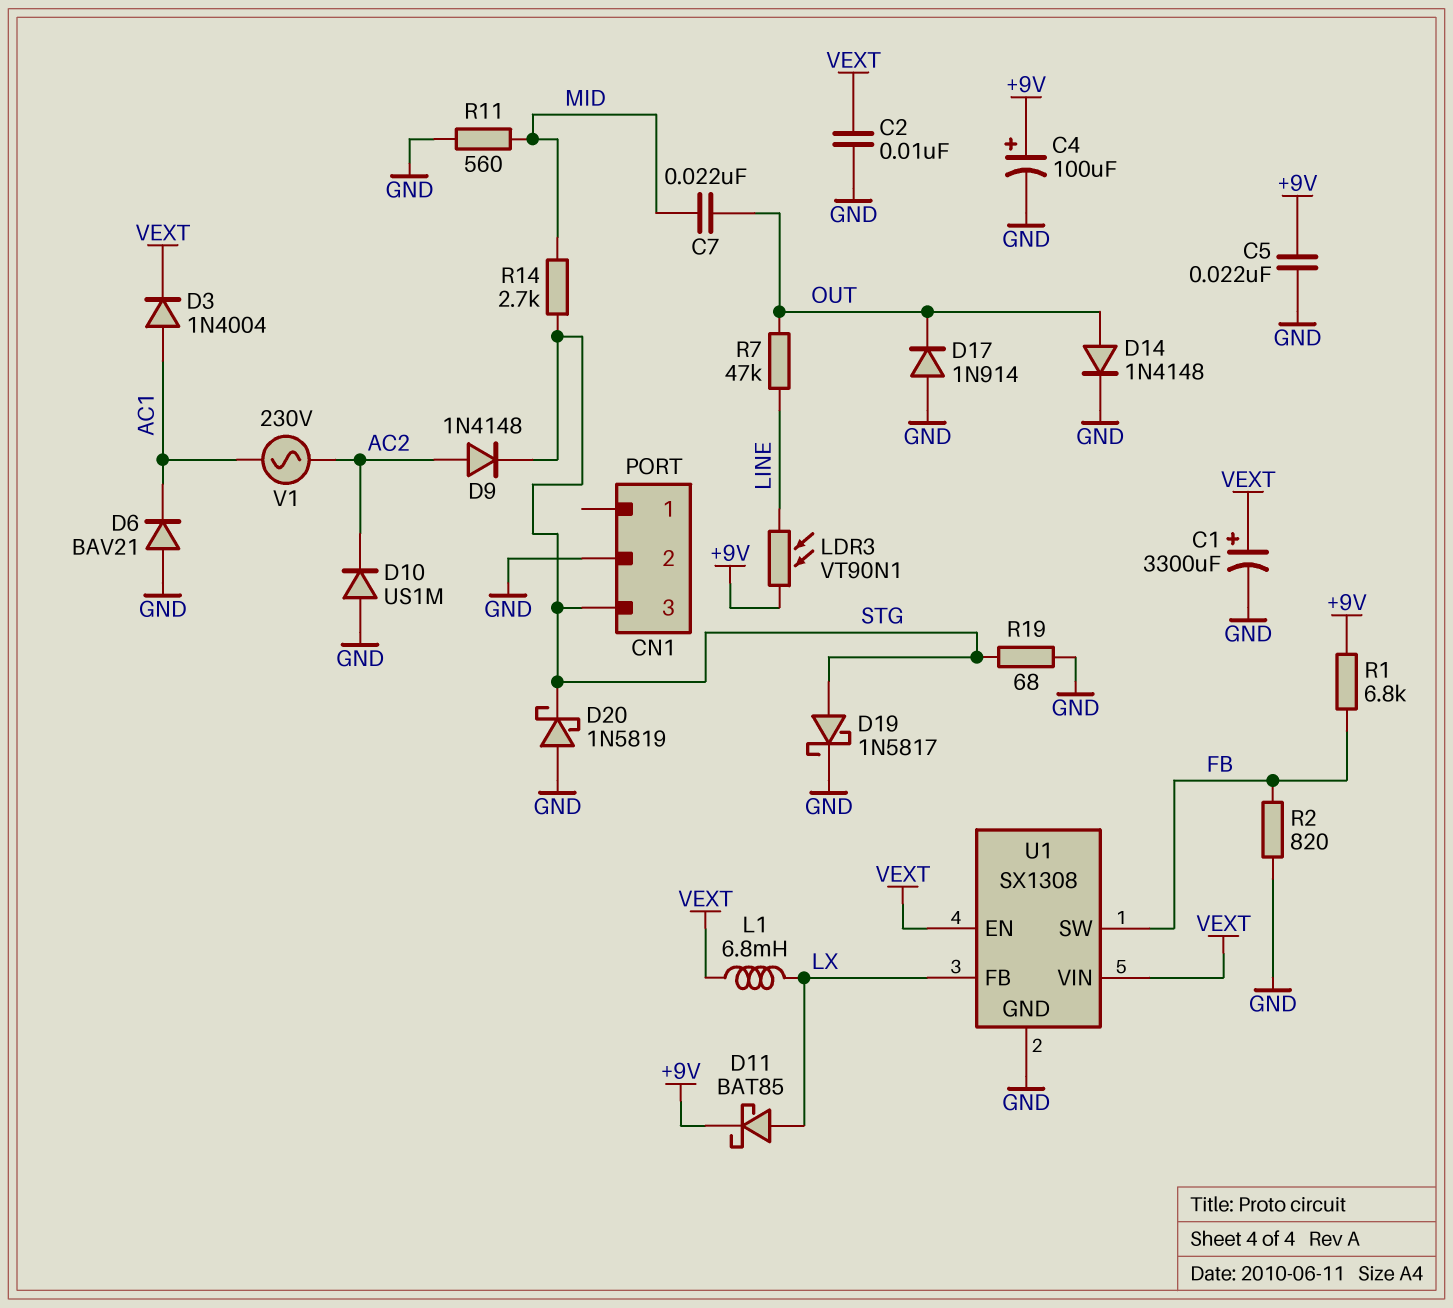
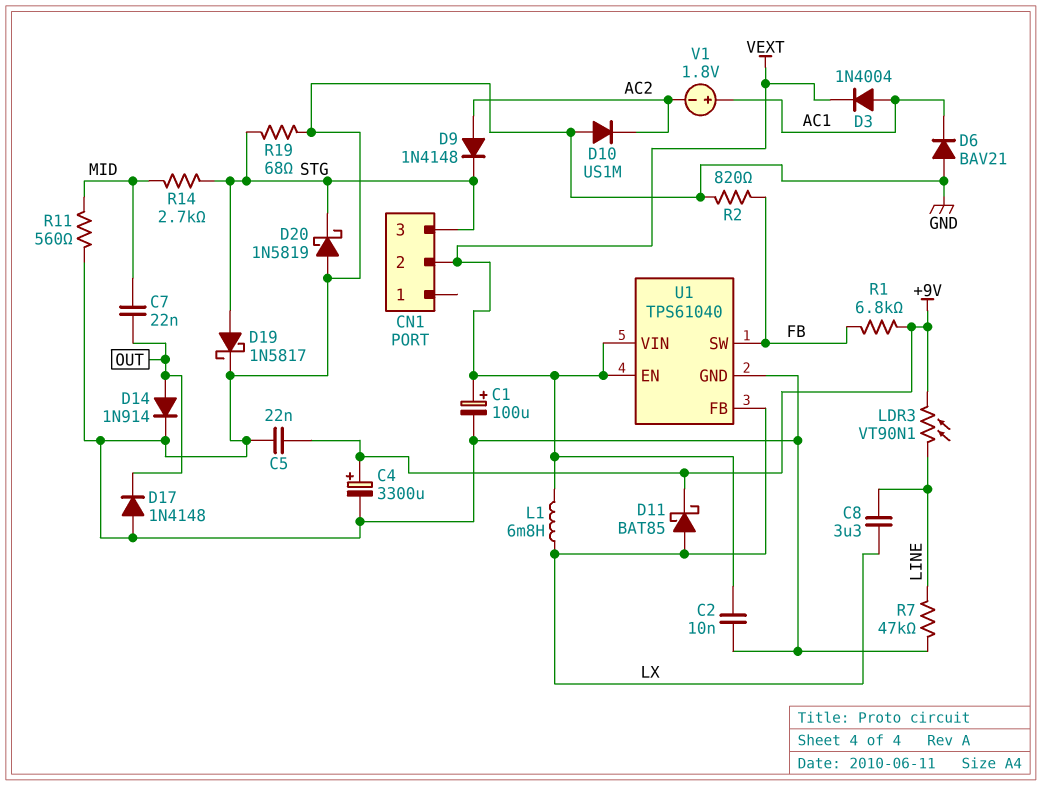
C1: 3300uF (plus VEXT, minus GND) -> 100uF (plus VEXT, minus GND)
C4: 100uF (plus +9V, minus GND) -> 3300uF (plus +9V, minus GND)
C8: none -> 3.3uF (LINE, LX)
CN1 pin 2: GND -> VEXT
D14: diode 1N4148 (A OUT, K GND) -> diode 1N914 (A OUT, K GND)
D17: diode 1N914 (A GND, K OUT) -> diode 1N4148 (A GND, K OUT)
R7: 47k (LINE, OUT) -> 47k (GND, LINE)
U1: SX1308 -> TPS61040
V1: AC 230V (AC1, AC2) -> 1.8V (plus AC1, minus AC2)

